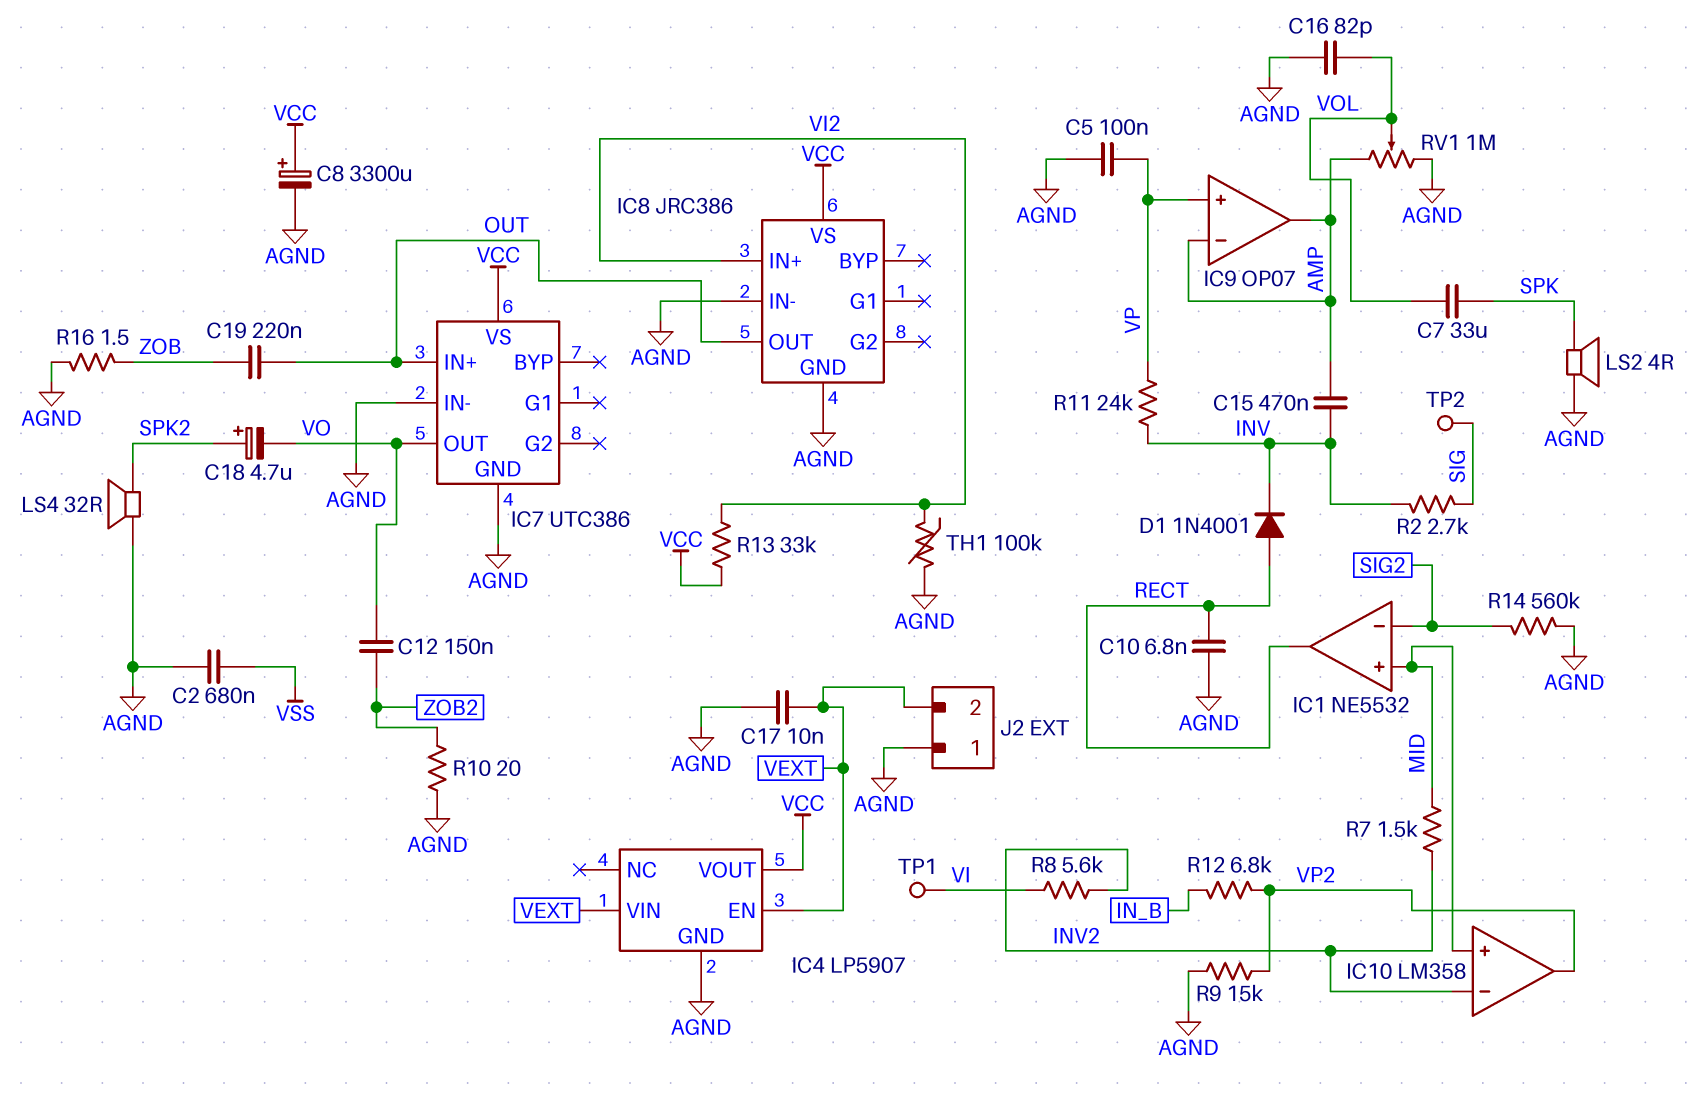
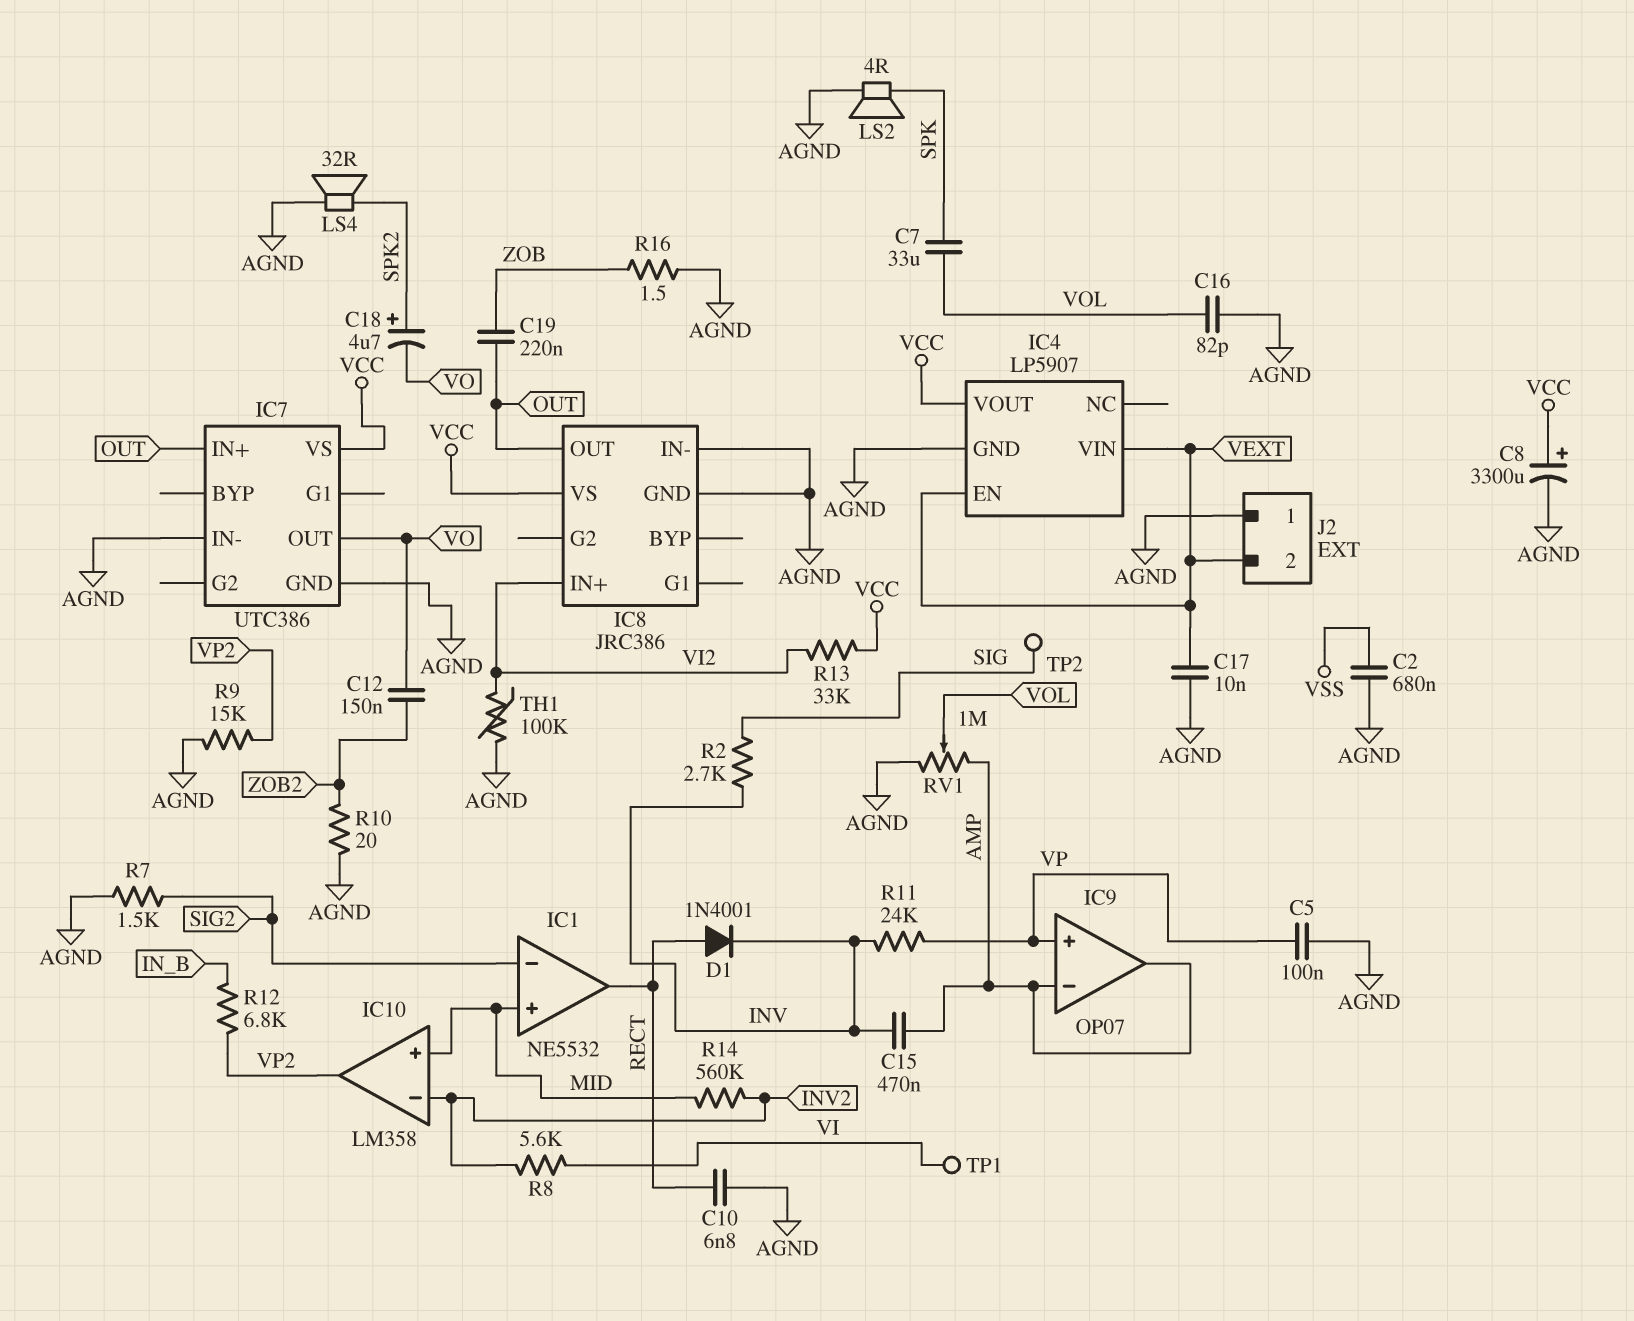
R7: 1.5k (INV2, MID) -> 1.5k (AGND, SIG2)
R14: 560k (AGND, SIG2) -> 560k (INV2, MID)

